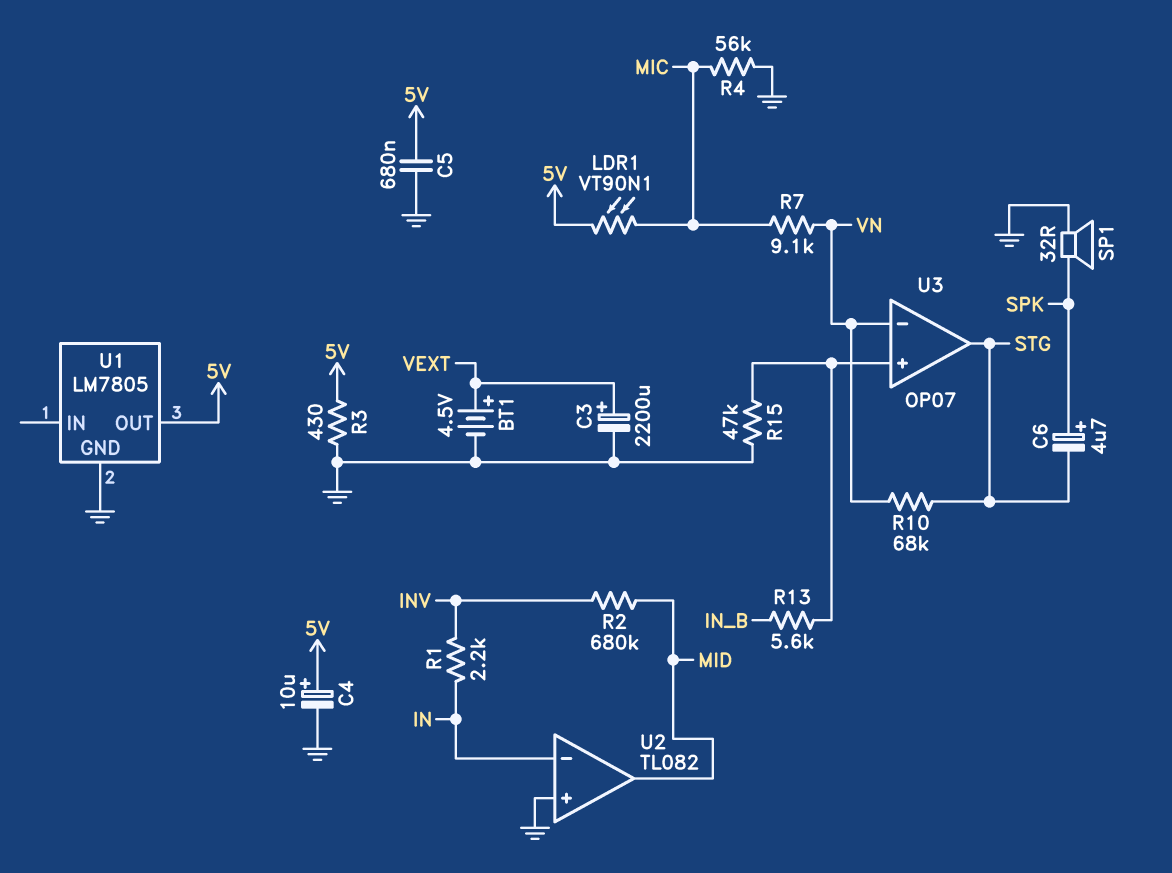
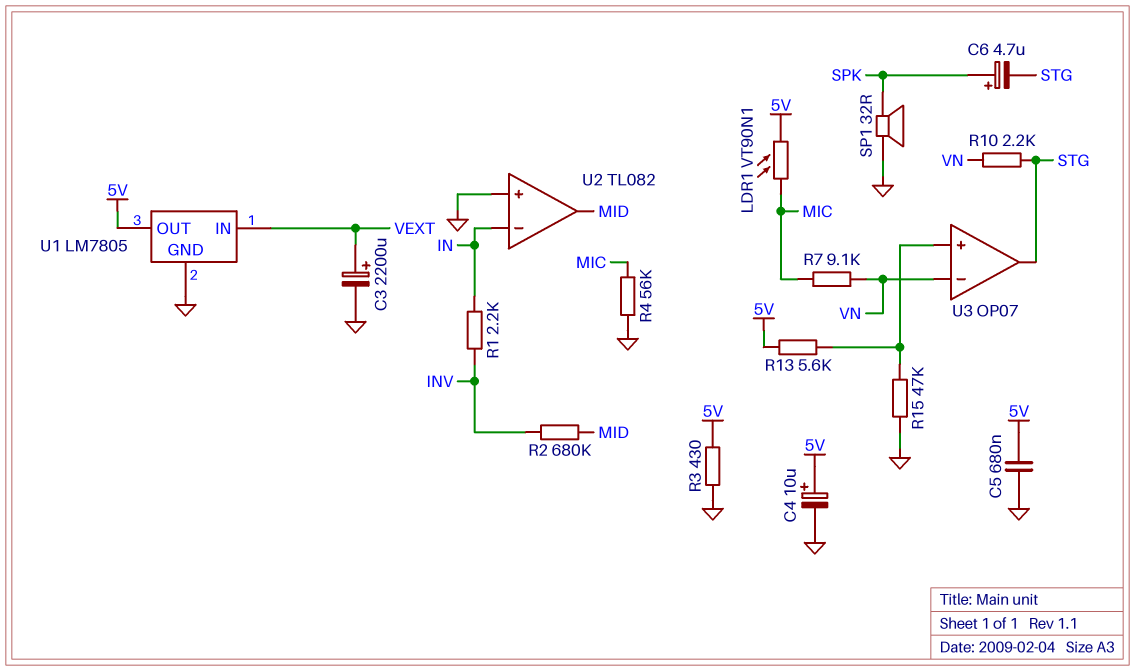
BT1: 4.5V (plus VEXT, minus GND) -> none
R10: 68k (STG, VN) -> 2.2k (STG, VN)
R13: 5.6k (IN_B, U3/in+) -> 5.6k (5V, U3/in+)
U1 pin IN: none -> VEXT

